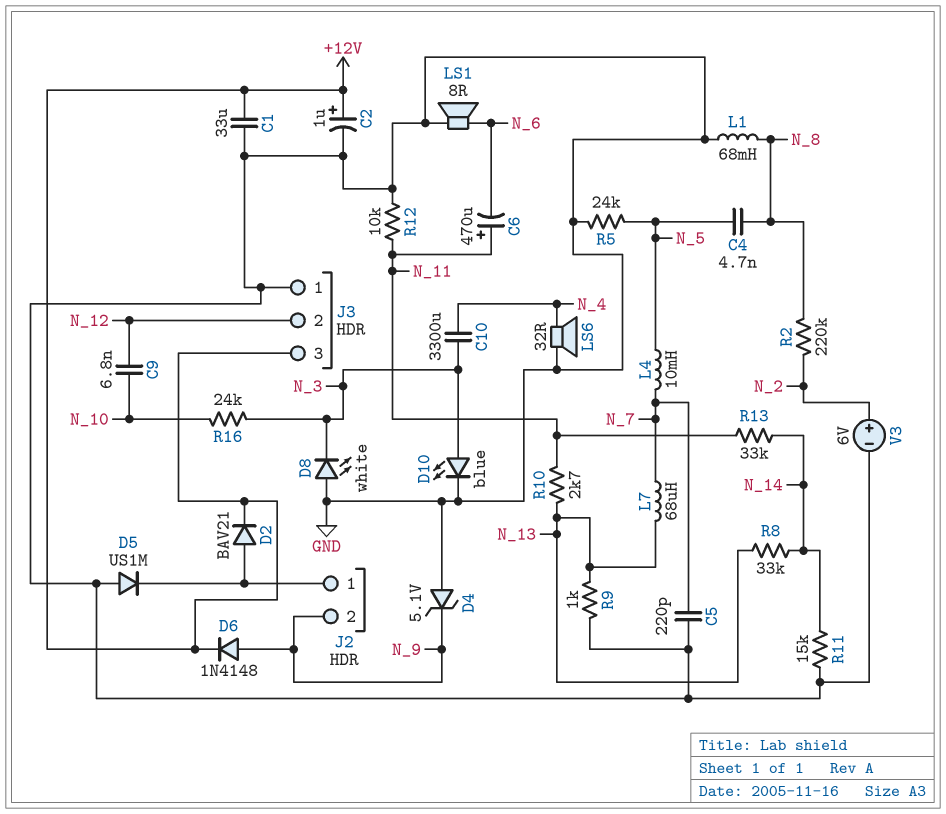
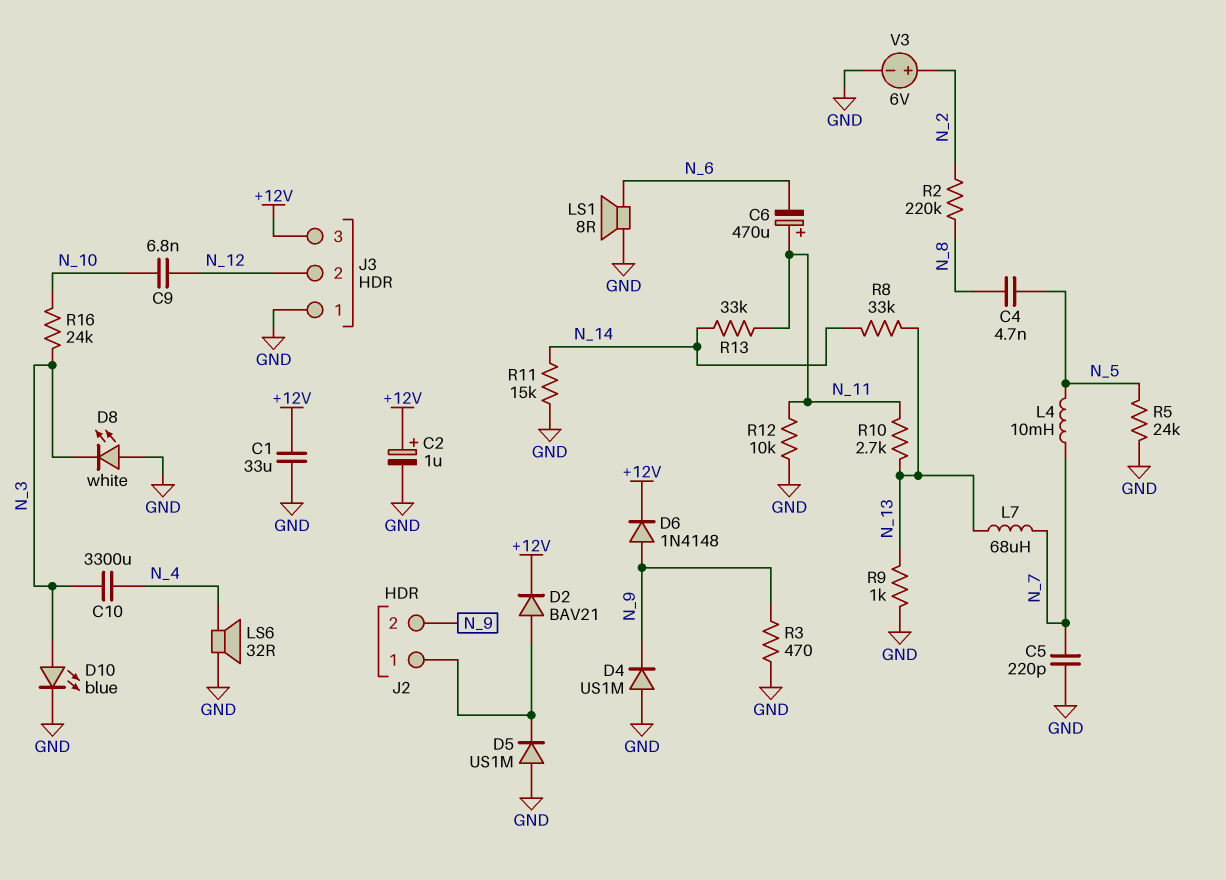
D4: zener 5.1V (A GND, K N_9) -> diode US1M (A GND, K N_9)
L1: 68mH (GND, N_8) -> none
R3: none -> 470 (GND, N_9)

